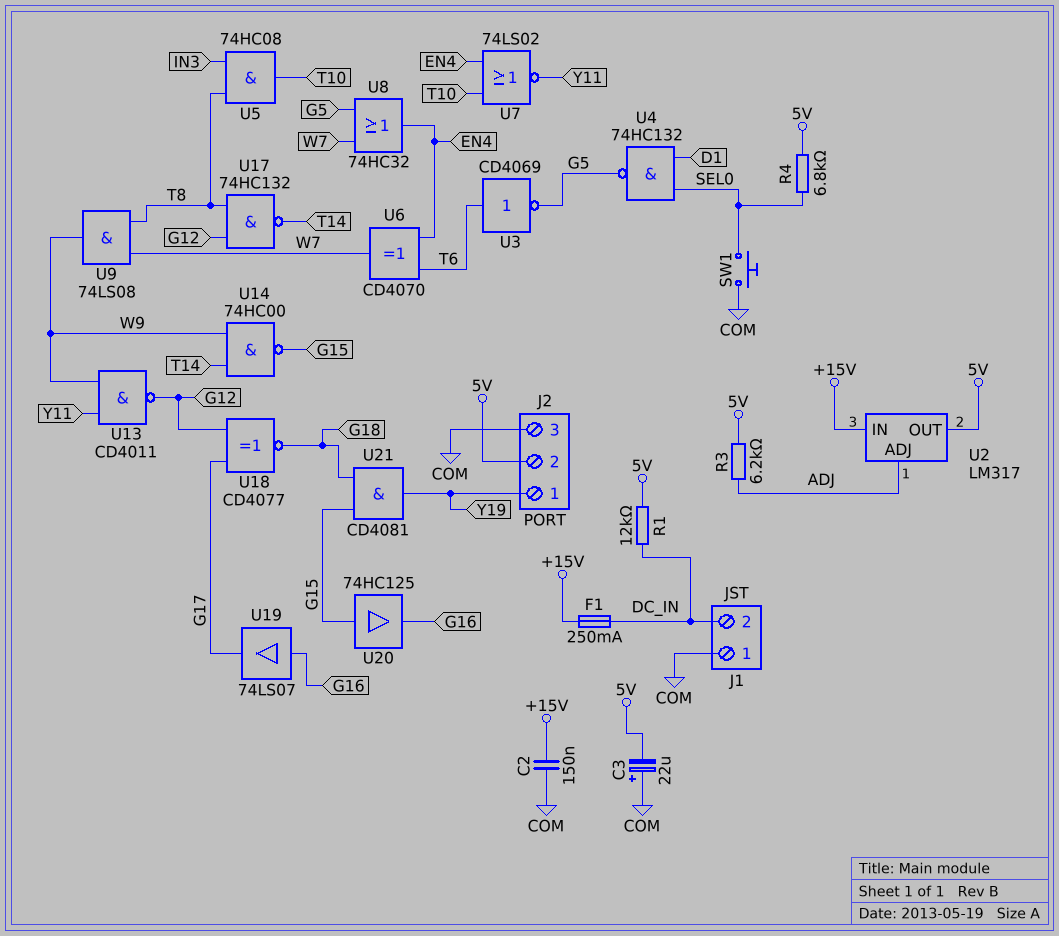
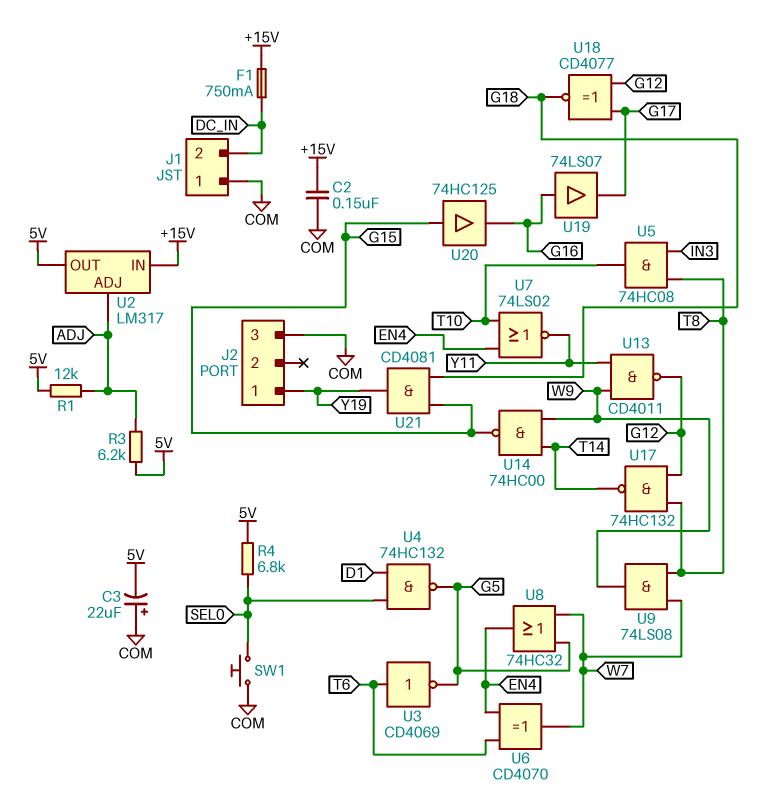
F1: 250mA (+15V, DC_IN) -> 750mA (+15V, DC_IN)
J2 pin 2: 5V -> none
R1: 12k (5V, DC_IN) -> 12k (5V, ADJ)

